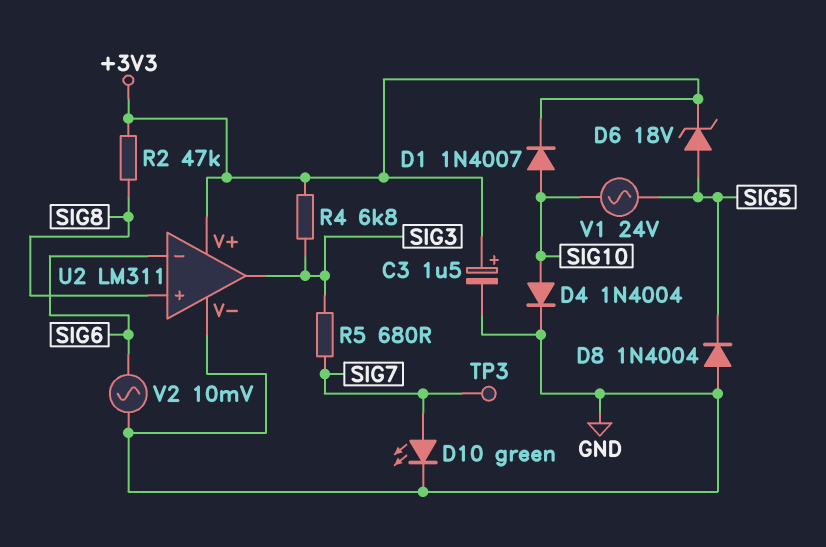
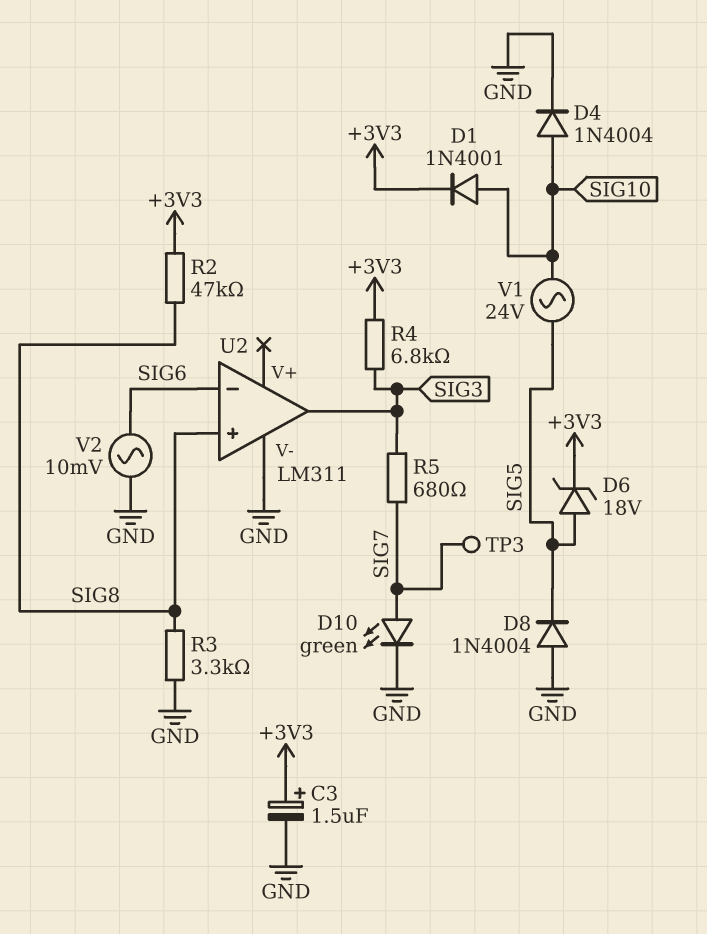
D1: diode 1N4007 (A SIG10, K +3V3) -> diode 1N4001 (A SIG10, K +3V3)
R3: none -> 3.3k (GND, SIG8)
U2 pin V+: +3V3 -> none

